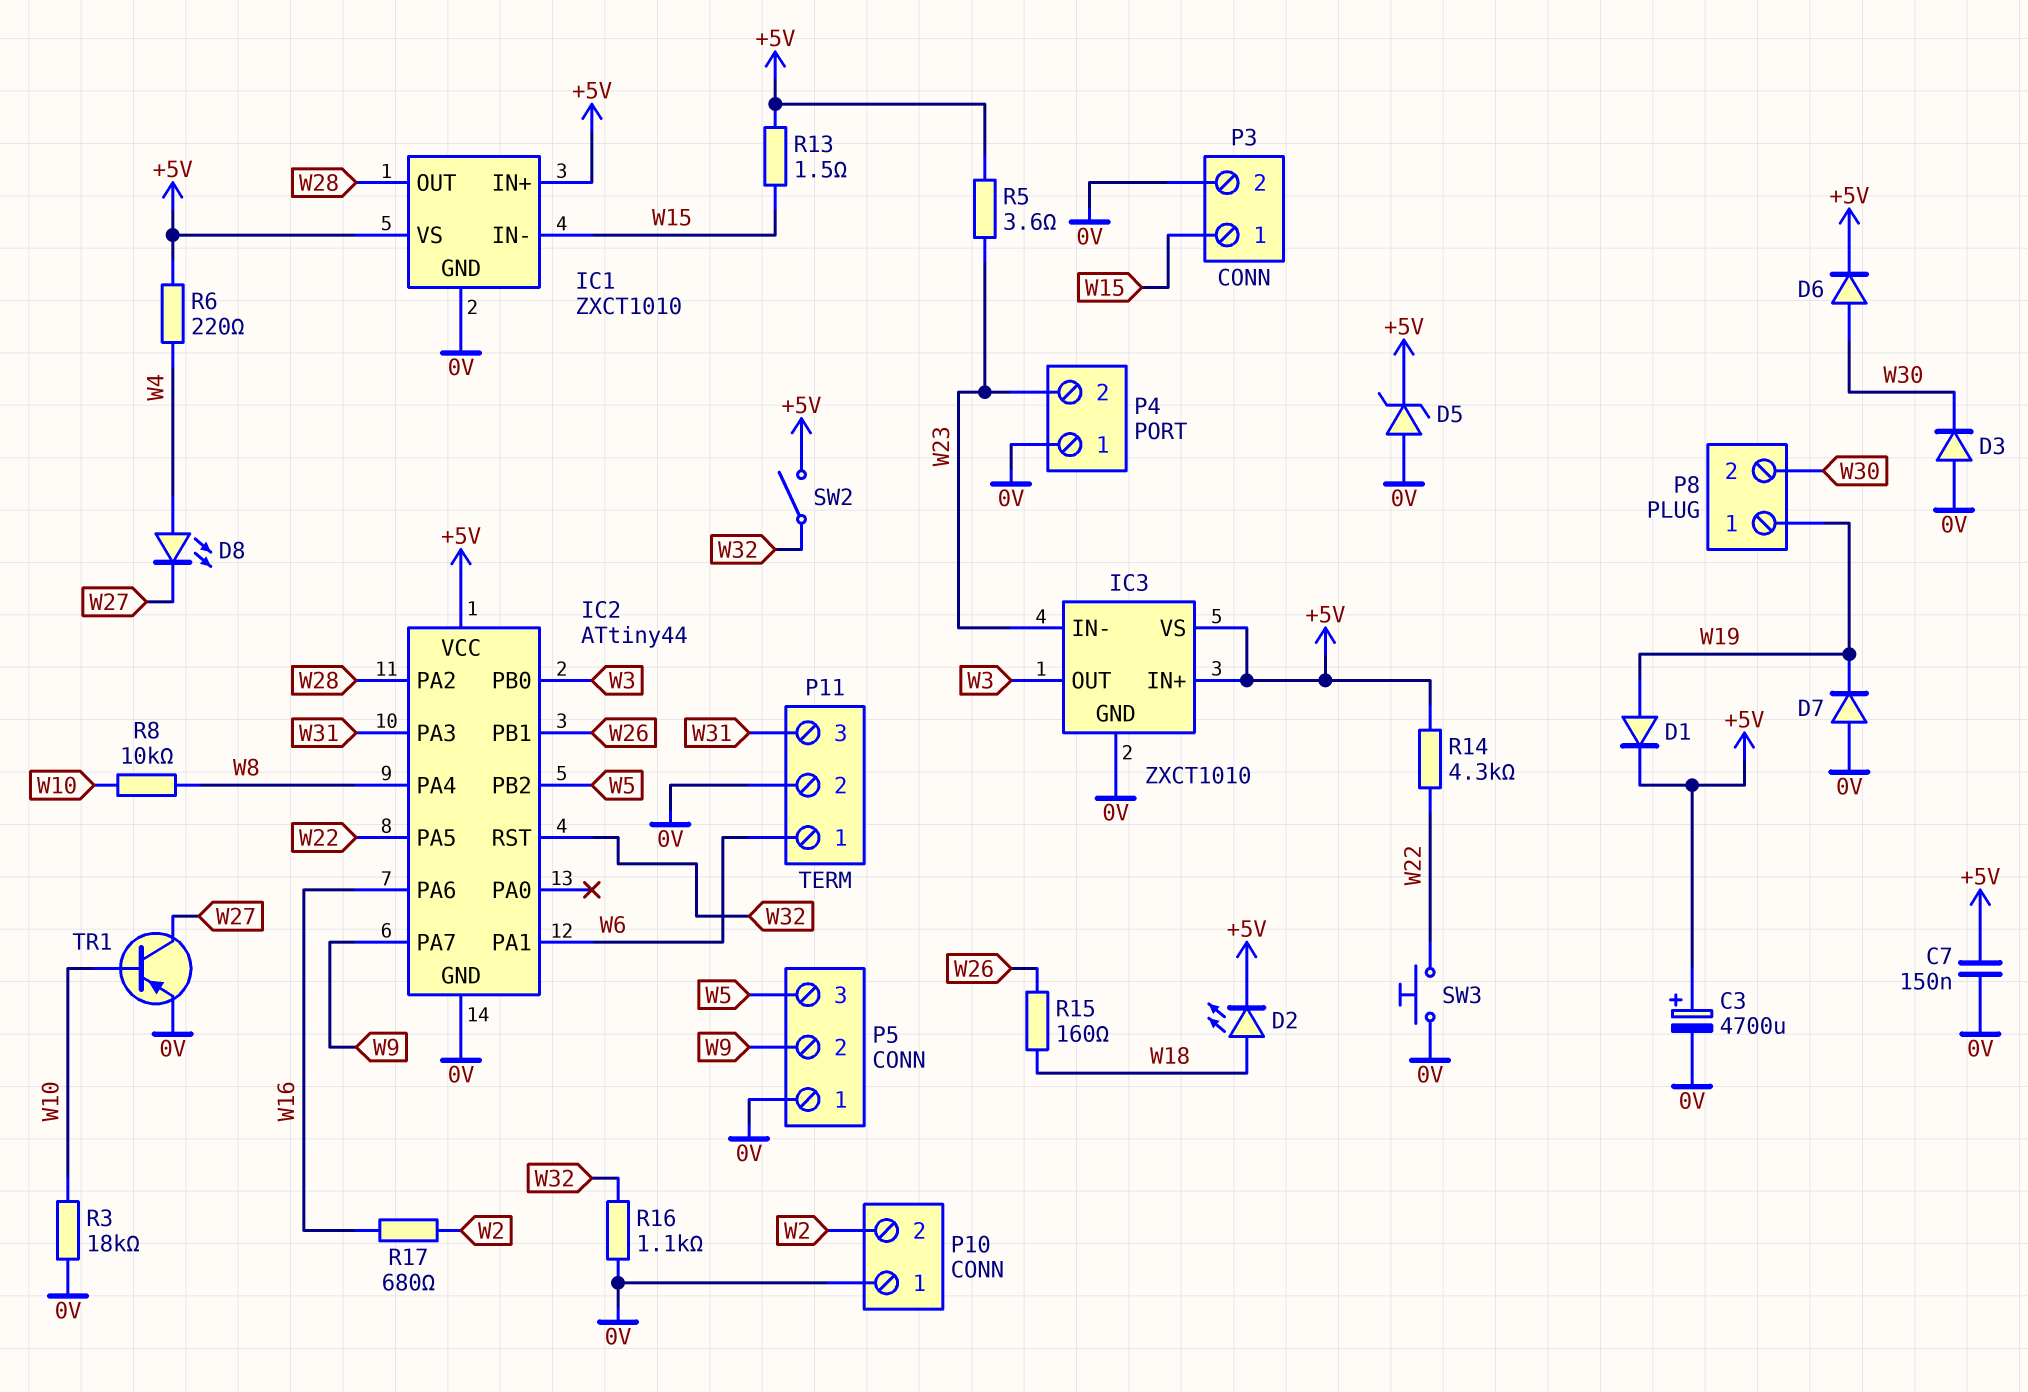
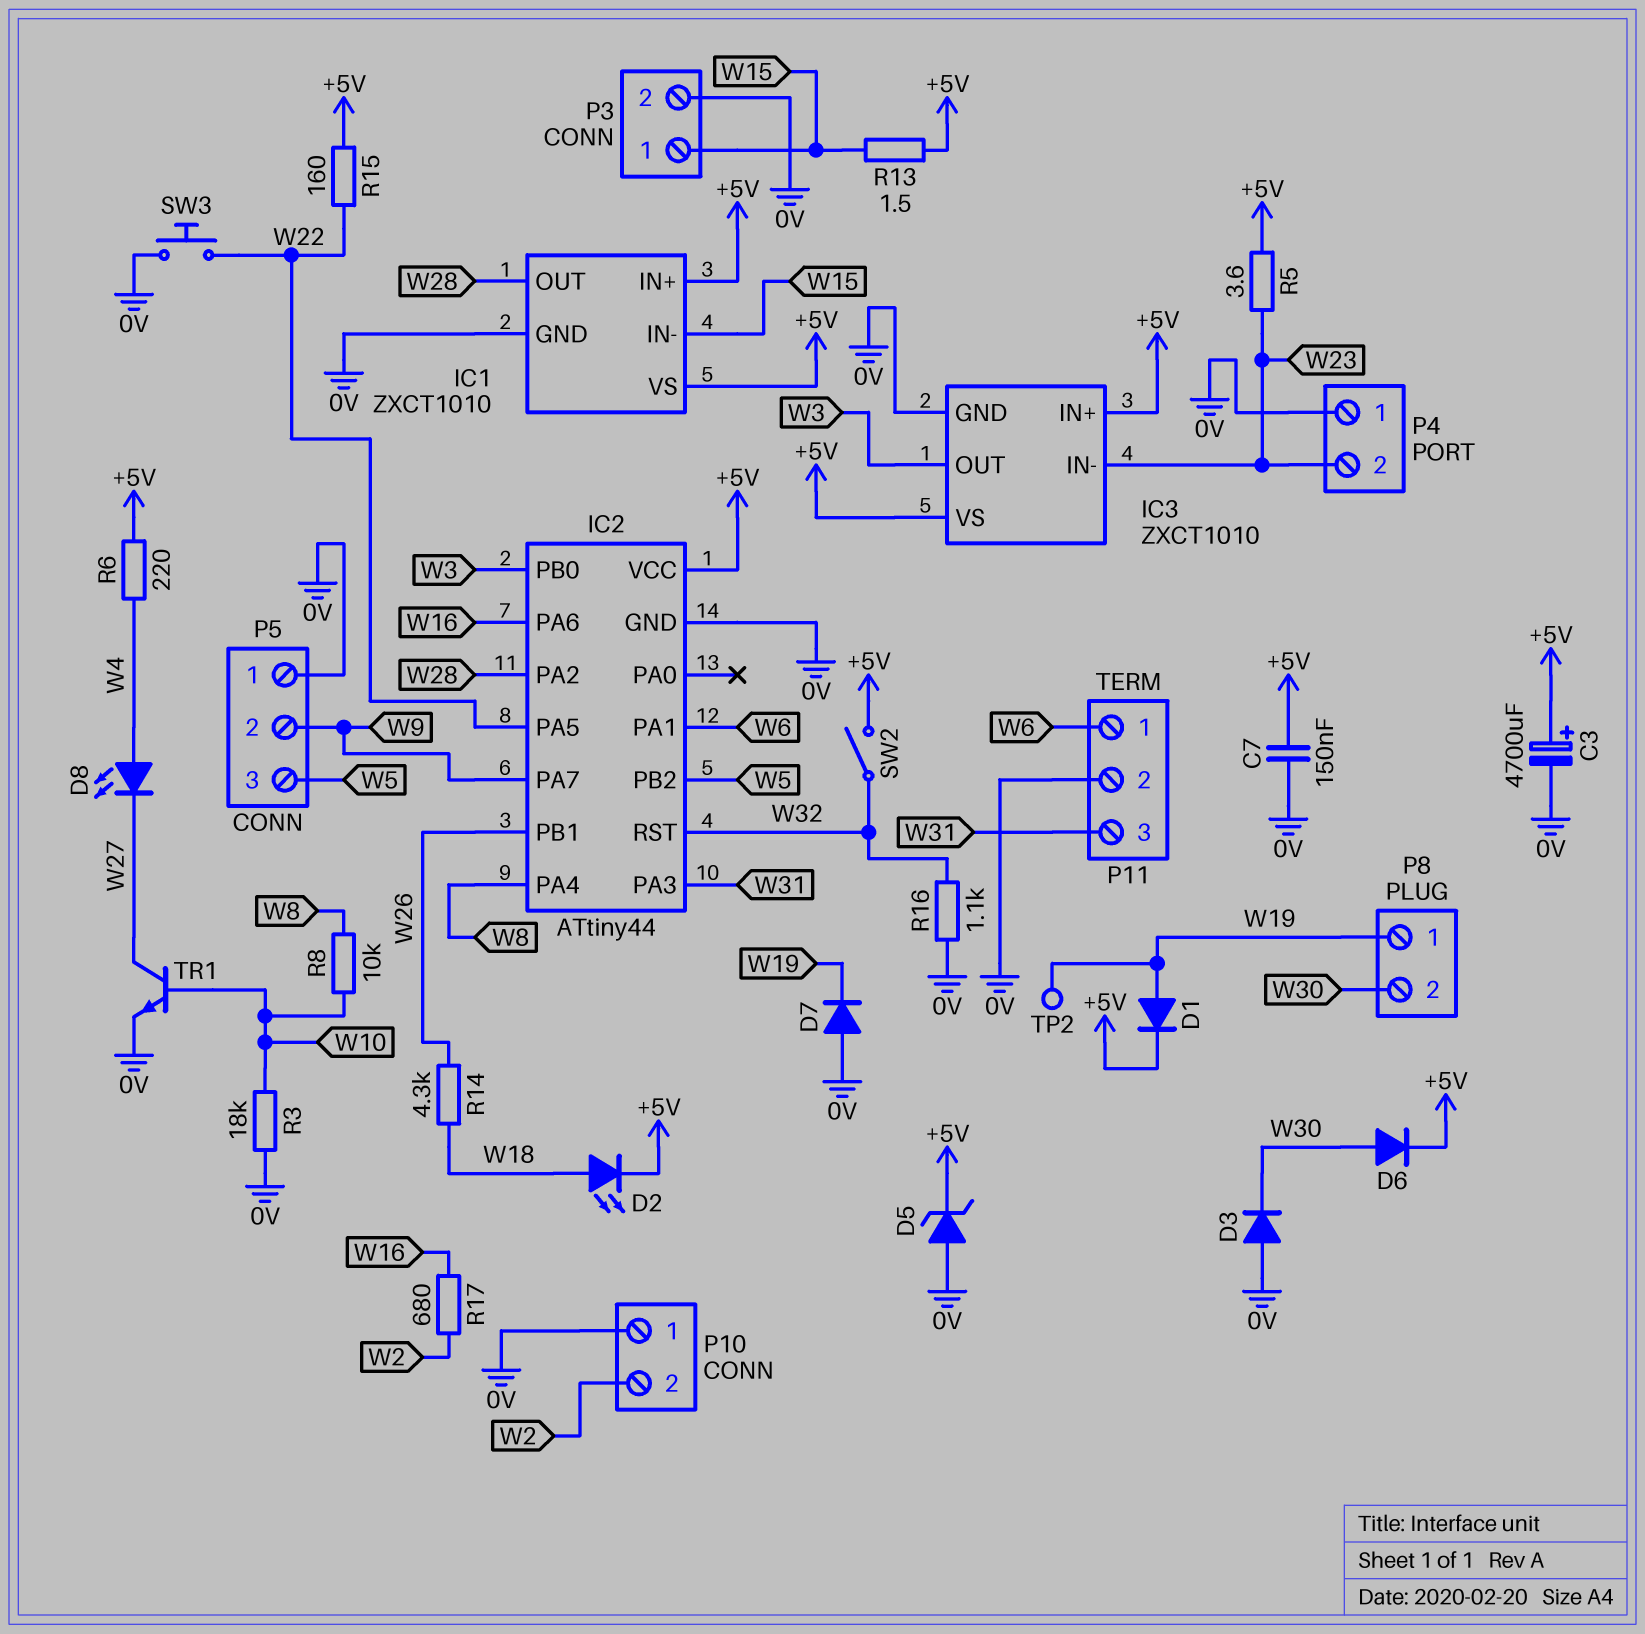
R14: 4.3k (+5V, W22) -> 4.3k (W18, W26)
R15: 160 (W18, W26) -> 160 (+5V, W22)
TP2: none -> test point (W19)
TR1: PNP (B W10, C W27, E 0V) -> NPN (B W10, C W27, E 0V)

